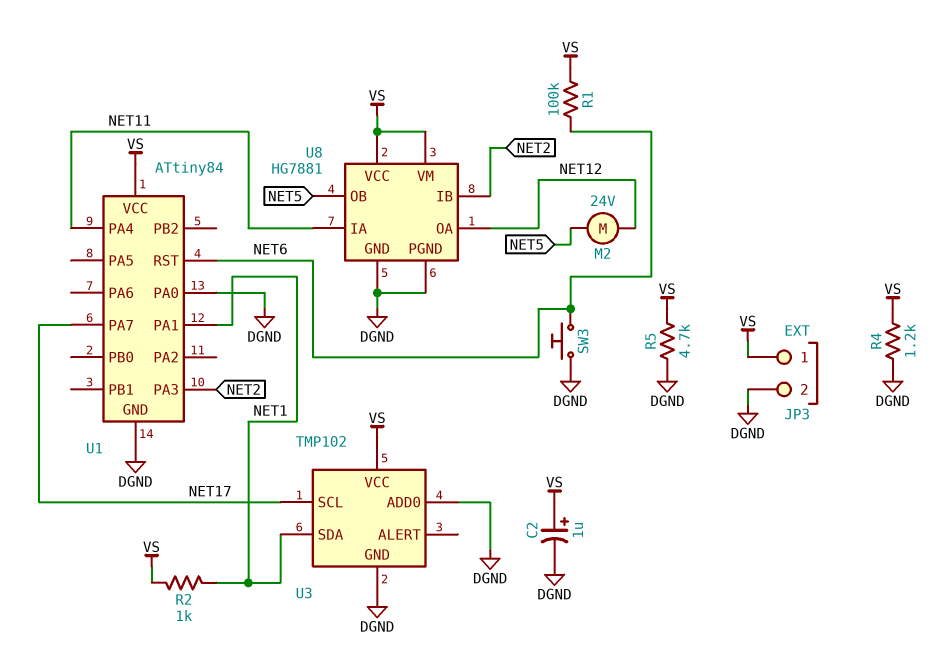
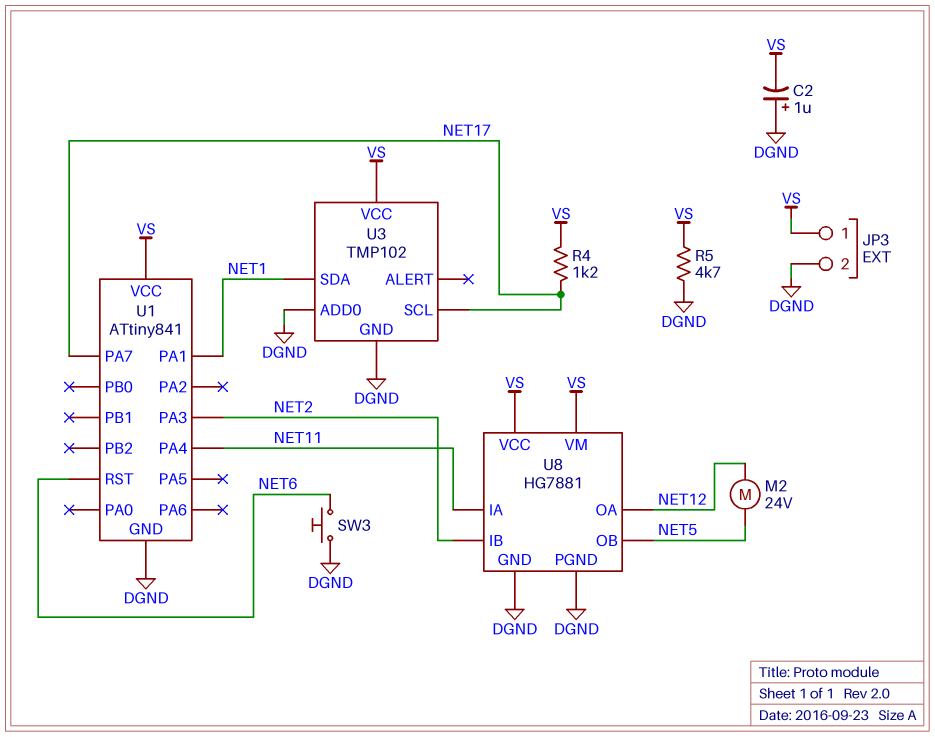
C2: 1uF (plus VS, minus DGND) -> 1uF (plus DGND, minus VS)
R1: 100k (NET6, VS) -> none
R2: 1k (NET1, VS) -> none
R4: 1.2k (DGND, VS) -> 1.2k (NET17, VS)
U1: ATtiny84 -> ATtiny841
U1 pin PA0: DGND -> none

